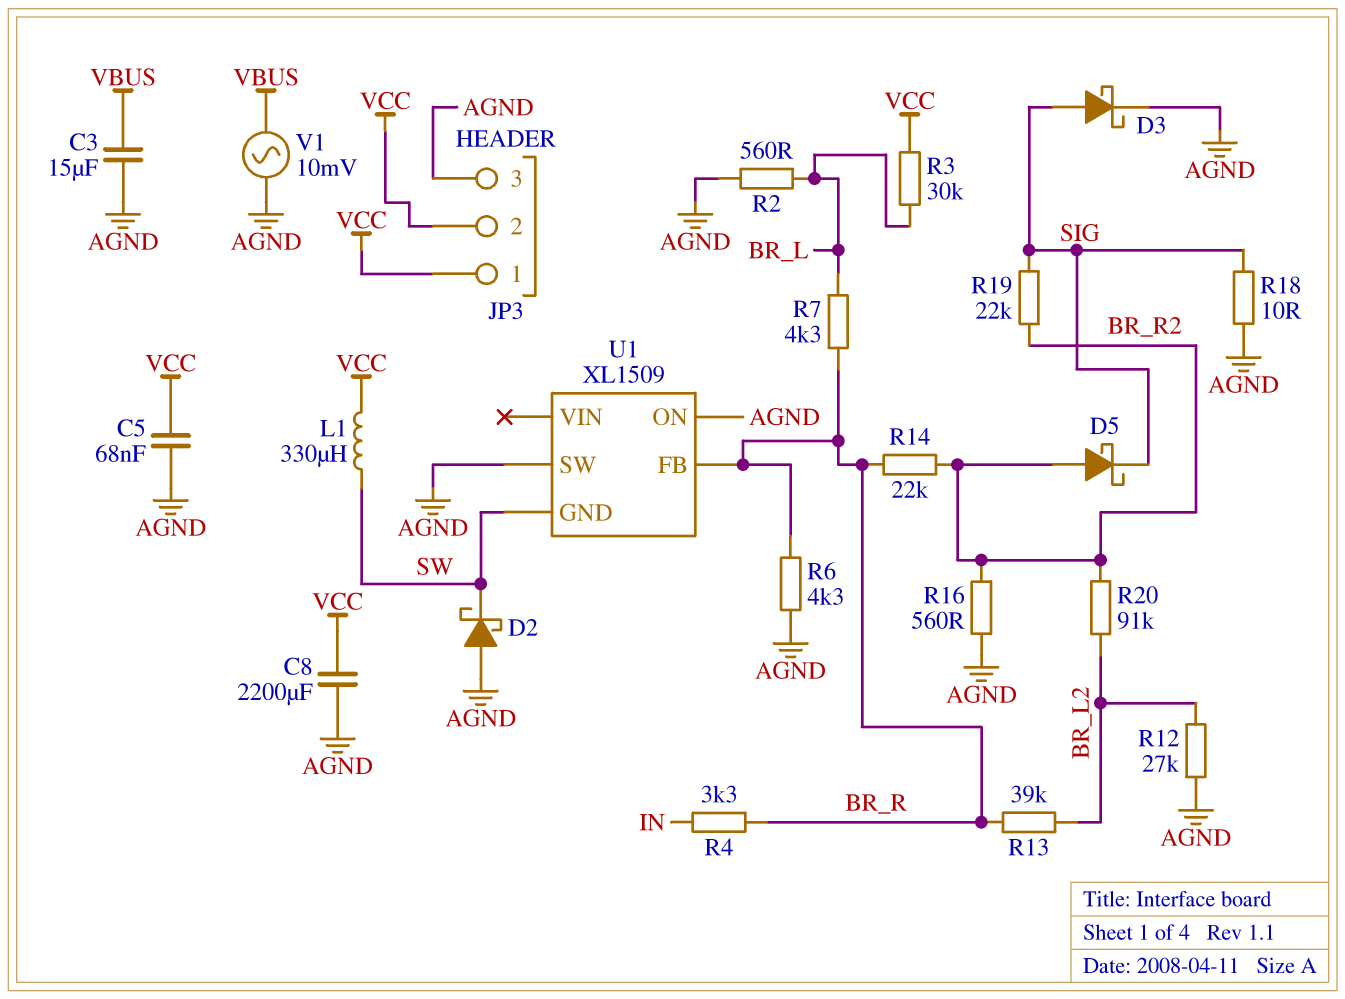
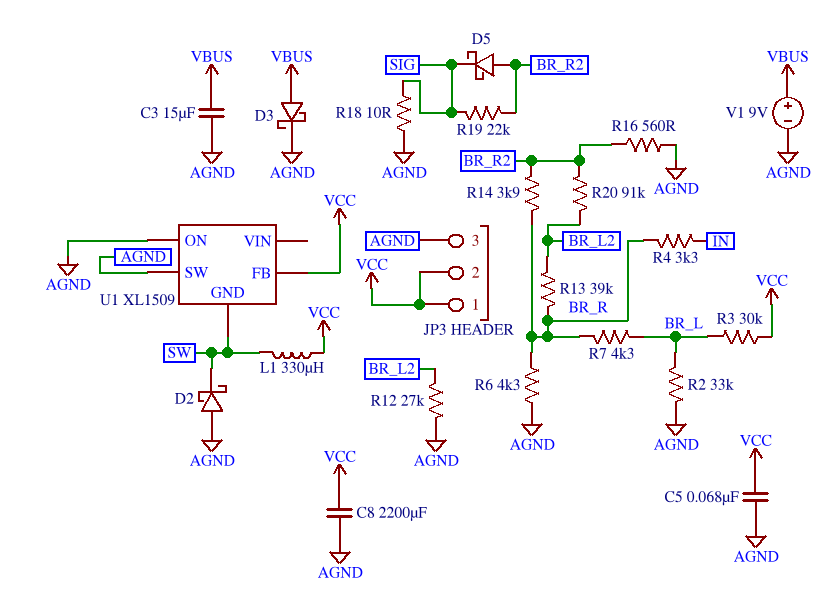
D3: schottky (A SIG, K AGND) -> schottky (A VBUS, K AGND)
R2: 560 (AGND, BR_L) -> 33k (AGND, BR_L)
R14: 22k (BR_R, BR_R2) -> 3.9k (BR_R, BR_R2)
U1 pin FB: BR_R -> VCC
V1: AC 10mV (AGND, VBUS) -> 9V (plus VBUS, minus AGND)

